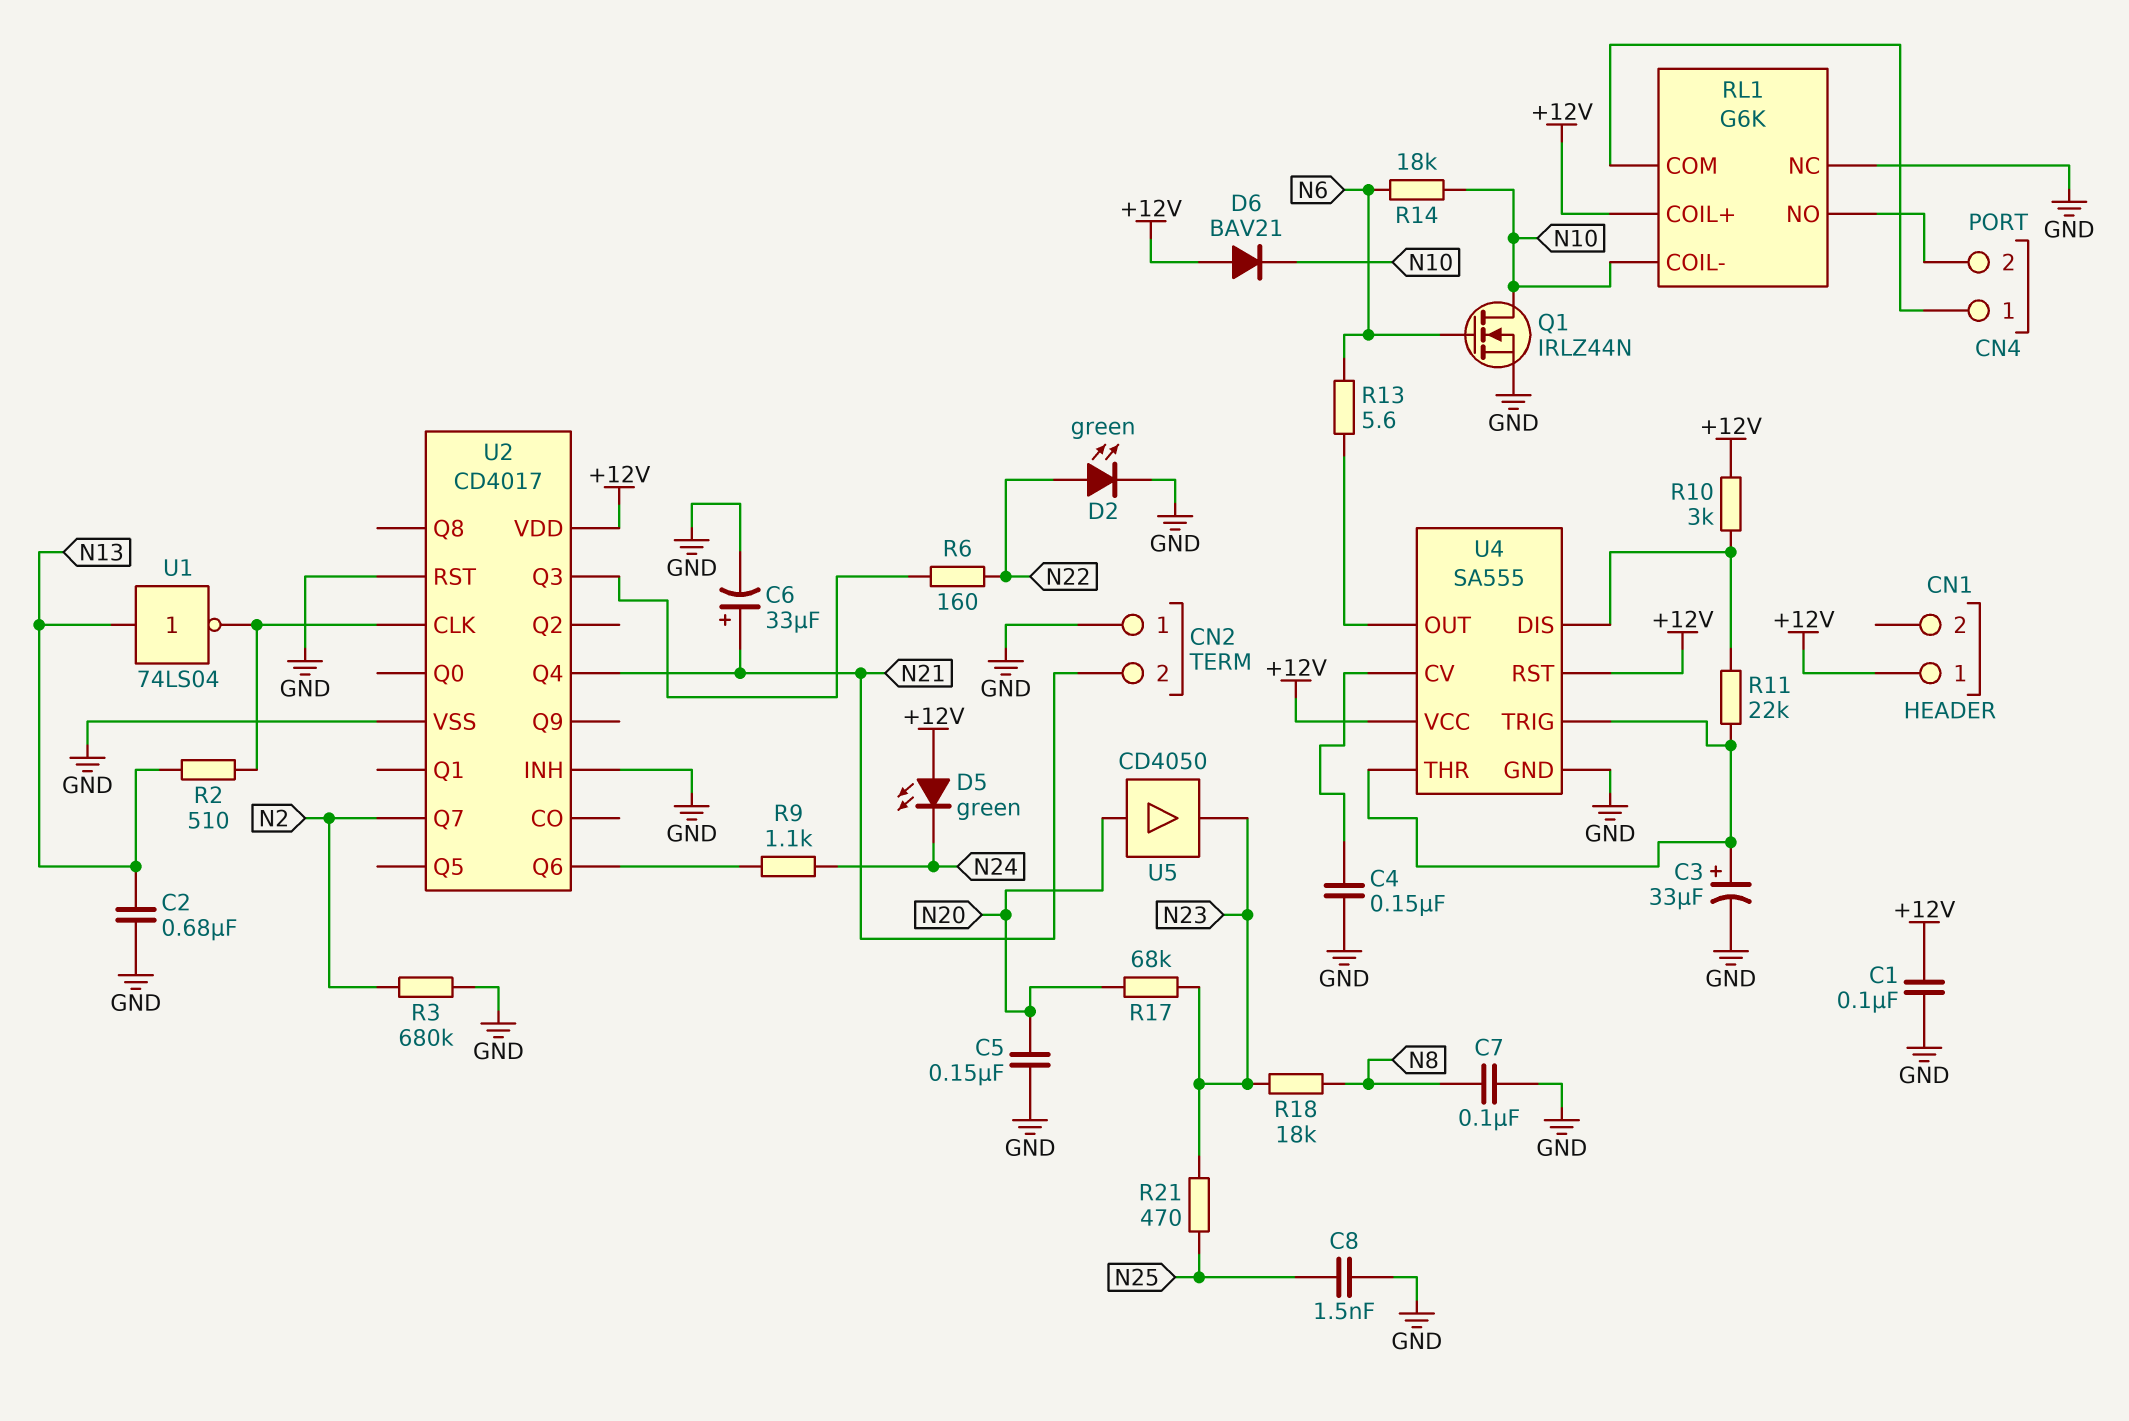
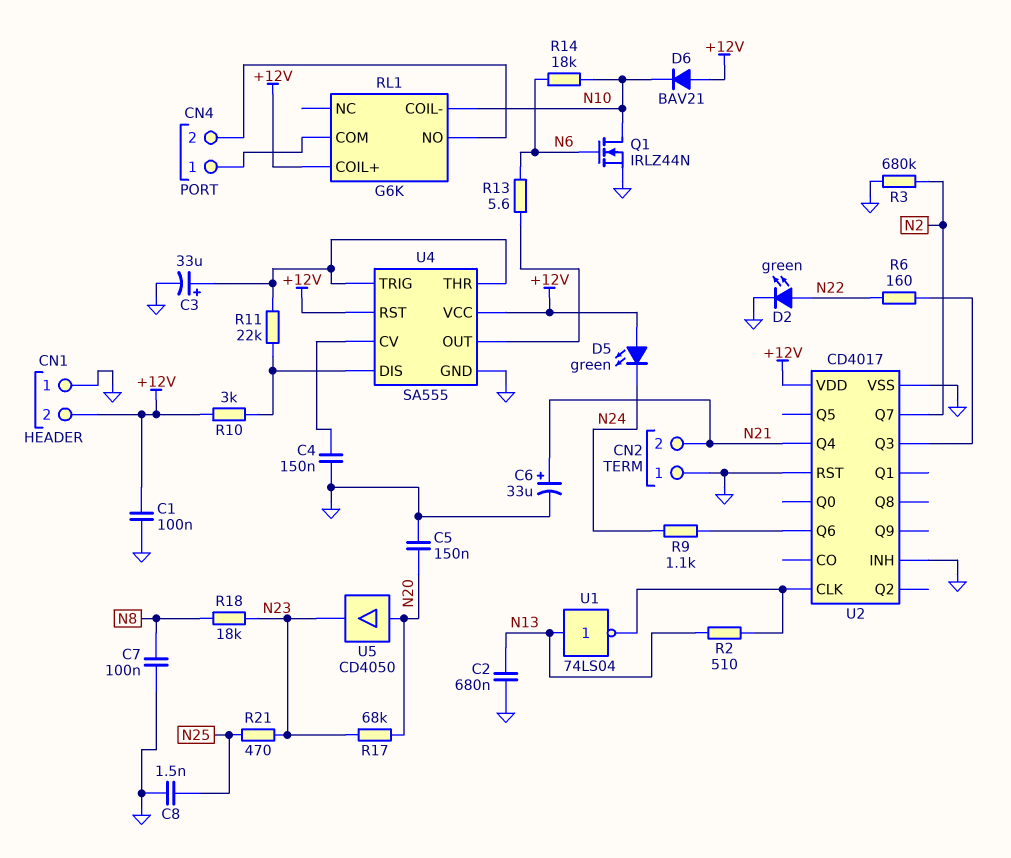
CN1 pin 1: +12V -> GND
CN1 pin 2: none -> +12V
RL1 pin NC: GND -> none

